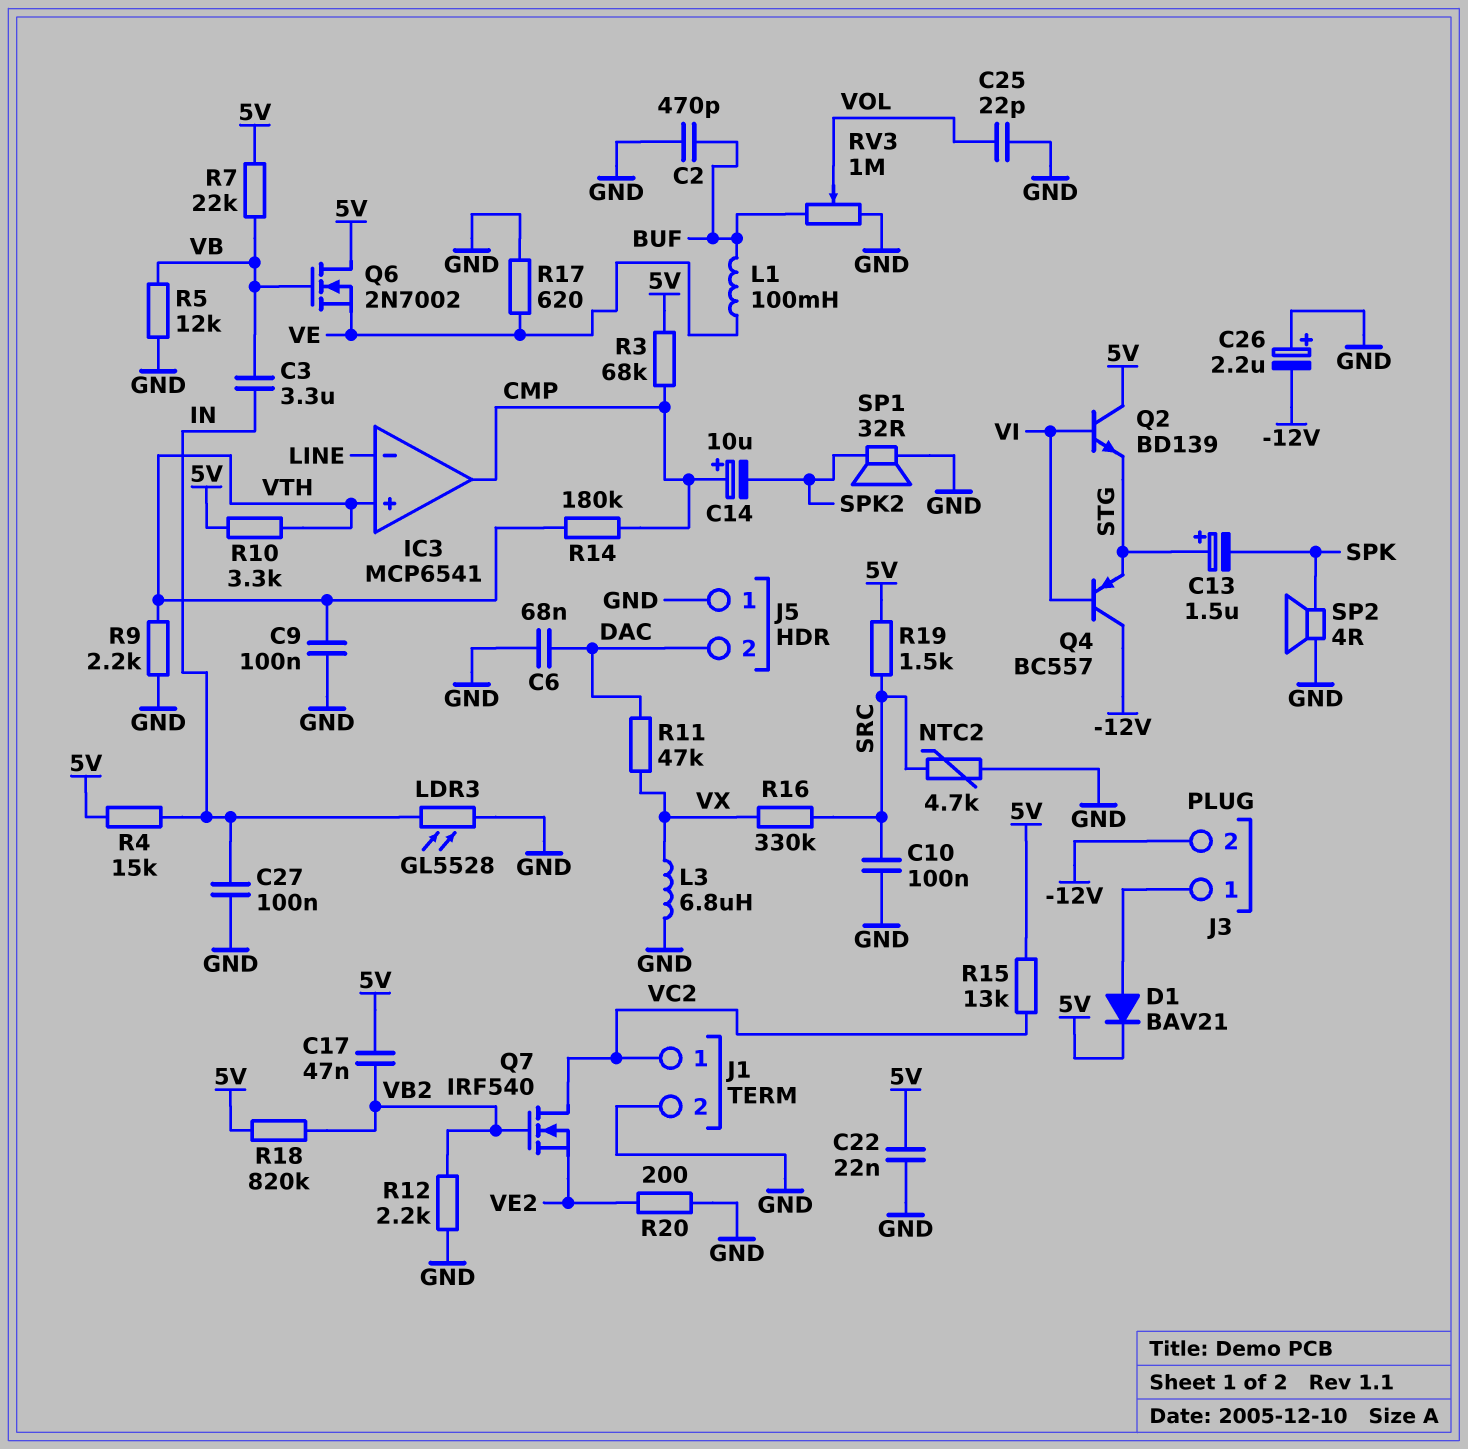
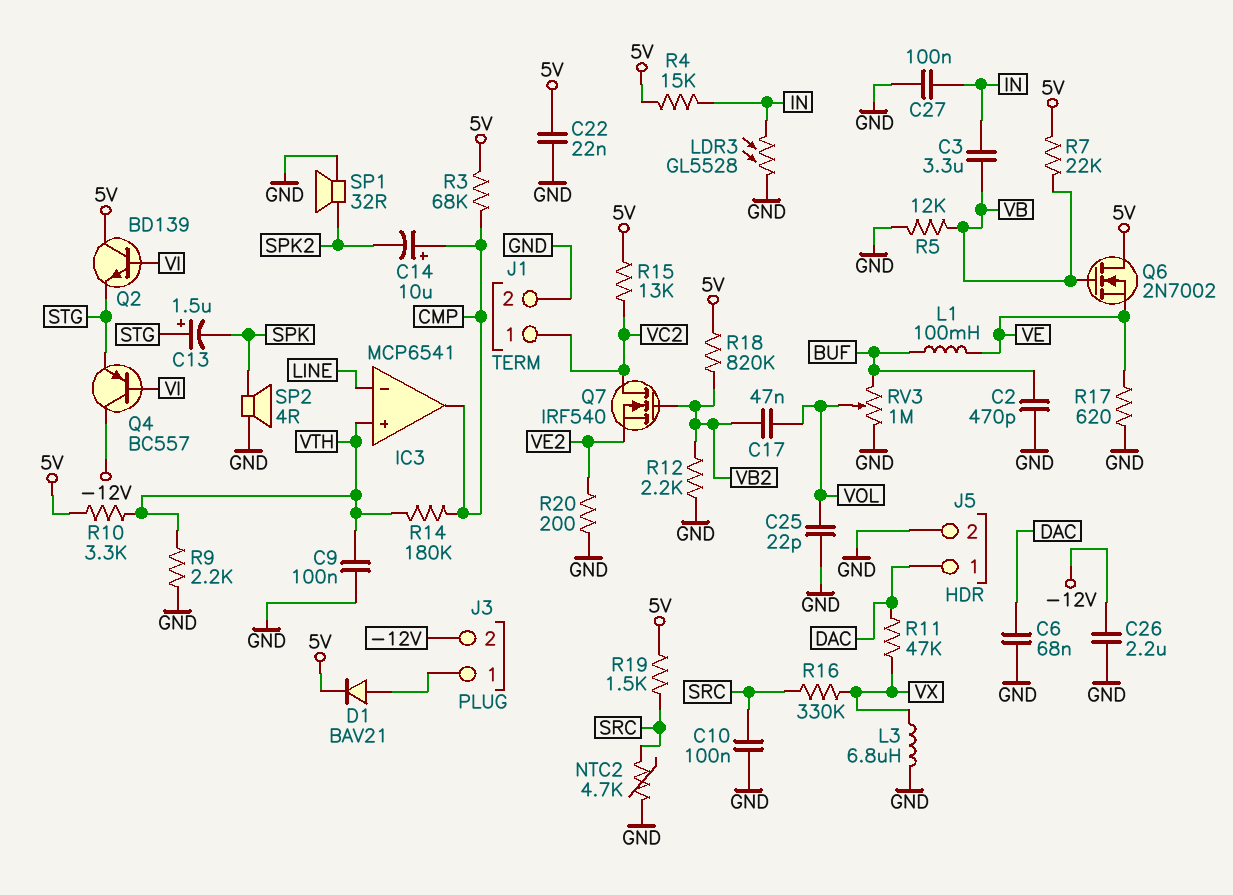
C17: 47nF (5V, VB2) -> 47nF (VB2, VOL)
C26: 2.2uF (plus GND, minus -12V) -> 2.2uF (-12V, GND)
J5 pin 1: GND -> DAC
J5 pin 2: DAC -> GND

